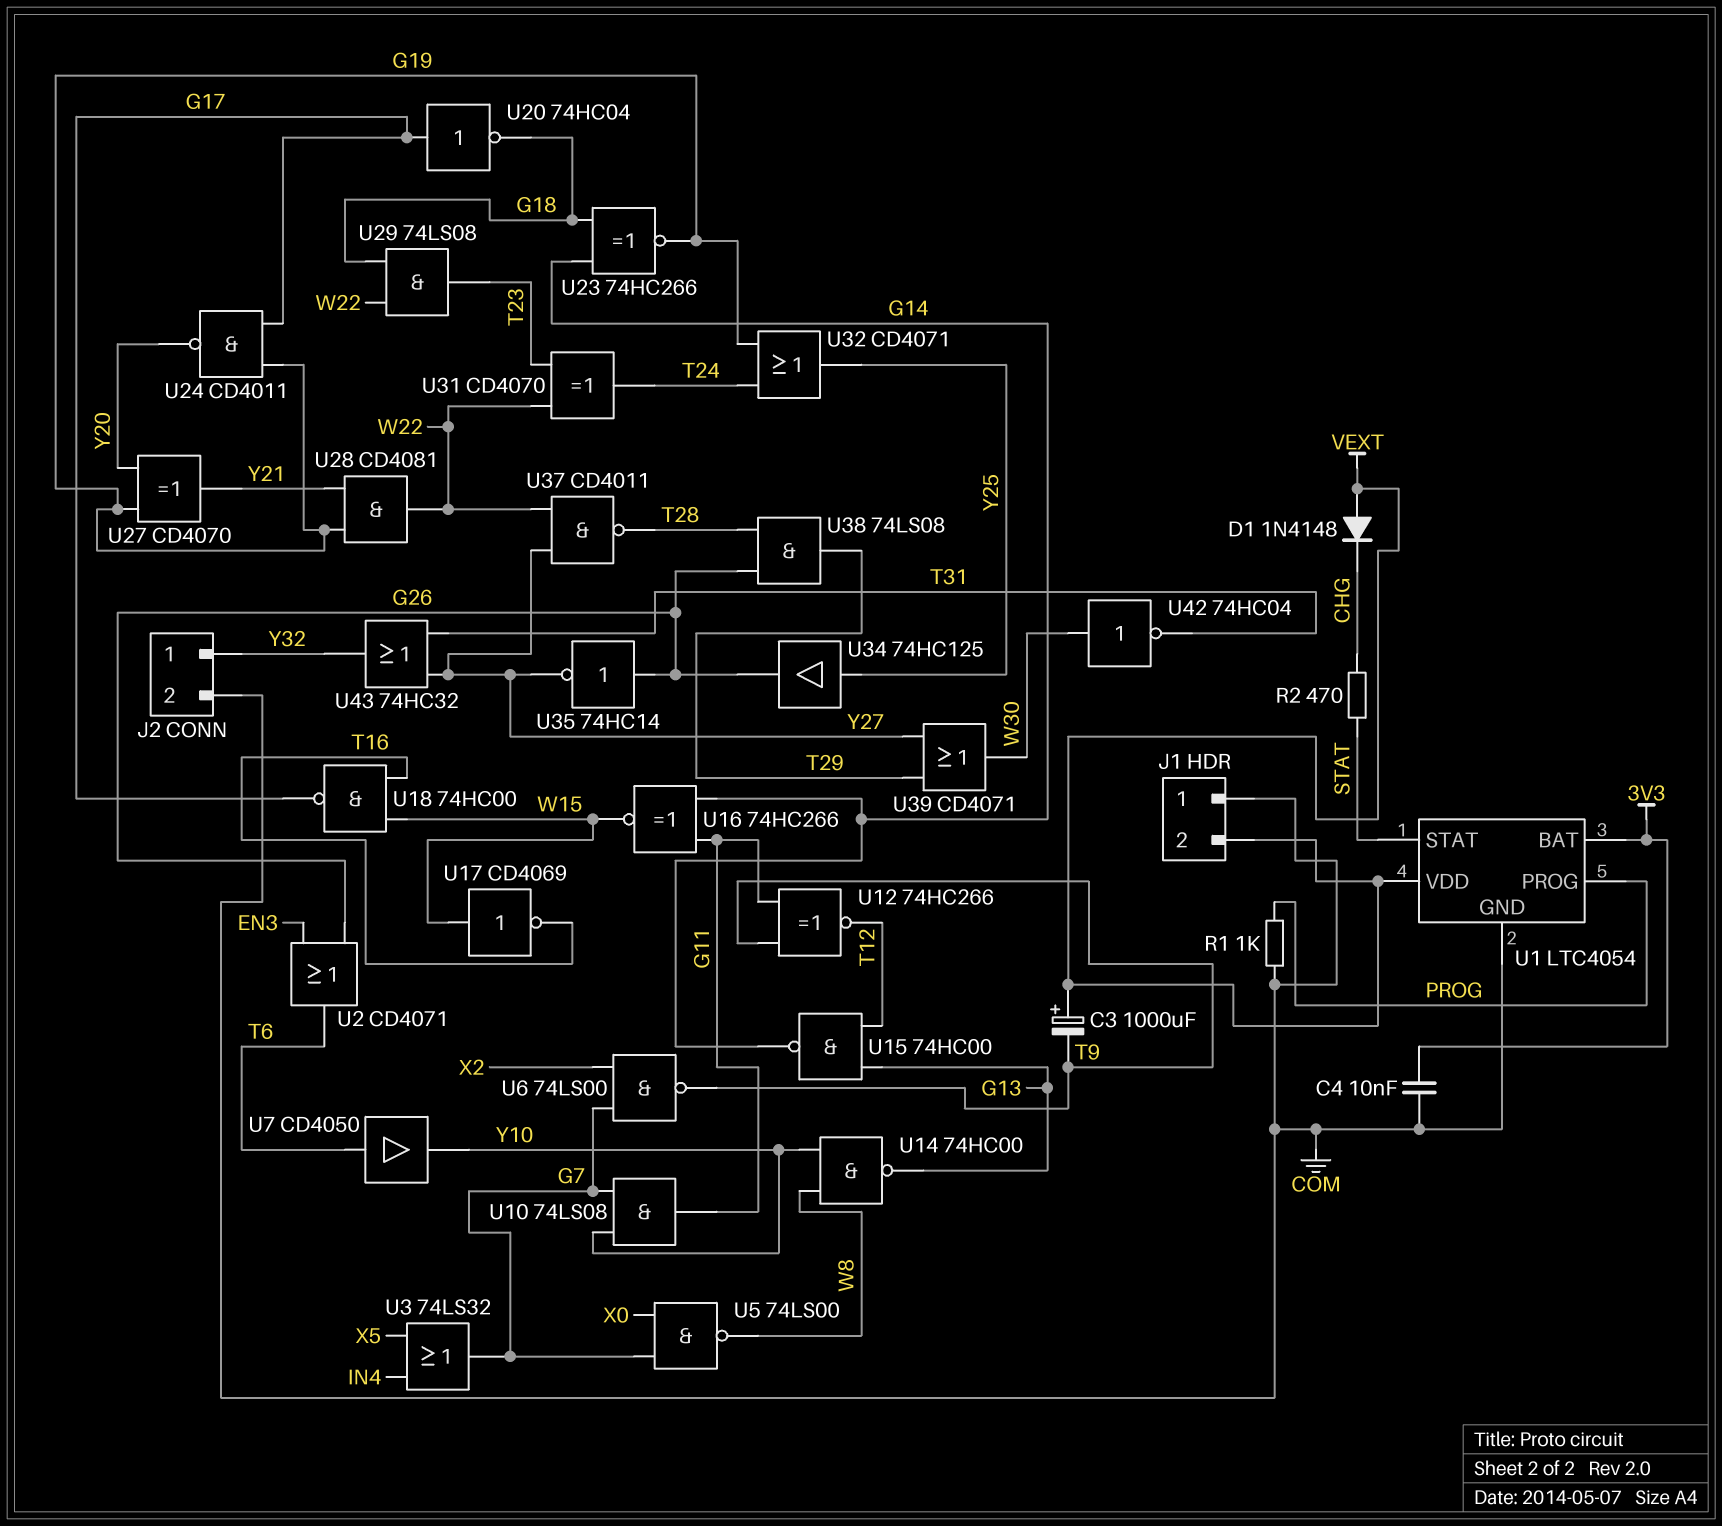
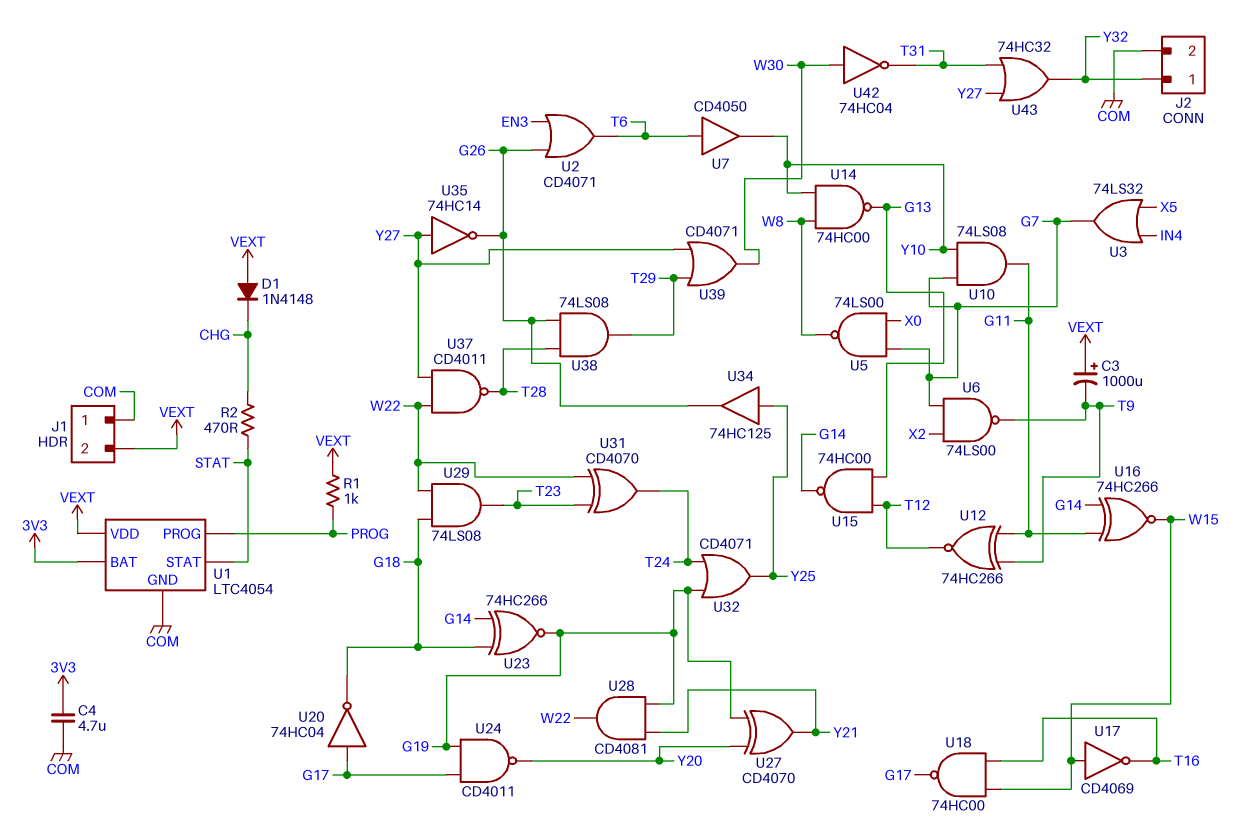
C4: 10nF (3V3, COM) -> 4.7uF (3V3, COM)
R1: 1k (COM, PROG) -> 1k (PROG, VEXT)
U35: NOT 74HC14 (in G26, out Y27) -> NOT 74HC14 (in Y27, out G26)

